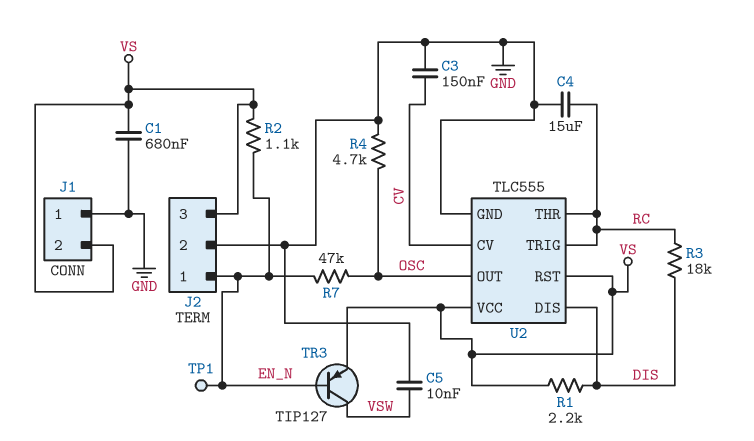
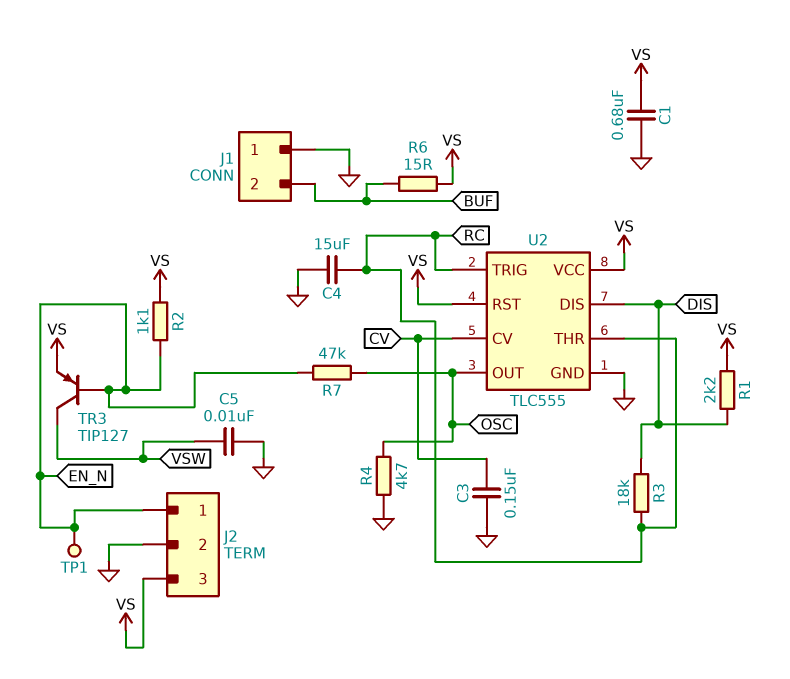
J1 pin 2: VS -> BUF
R6: none -> 15 (BUF, VS)

